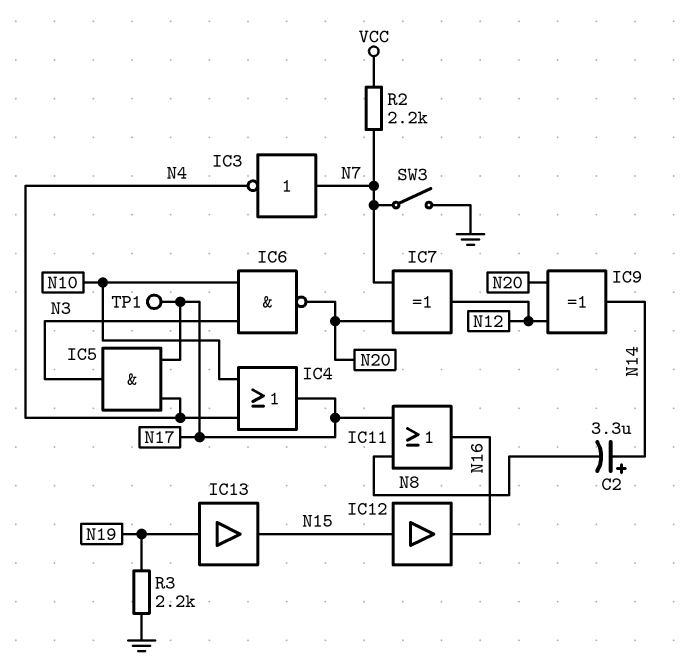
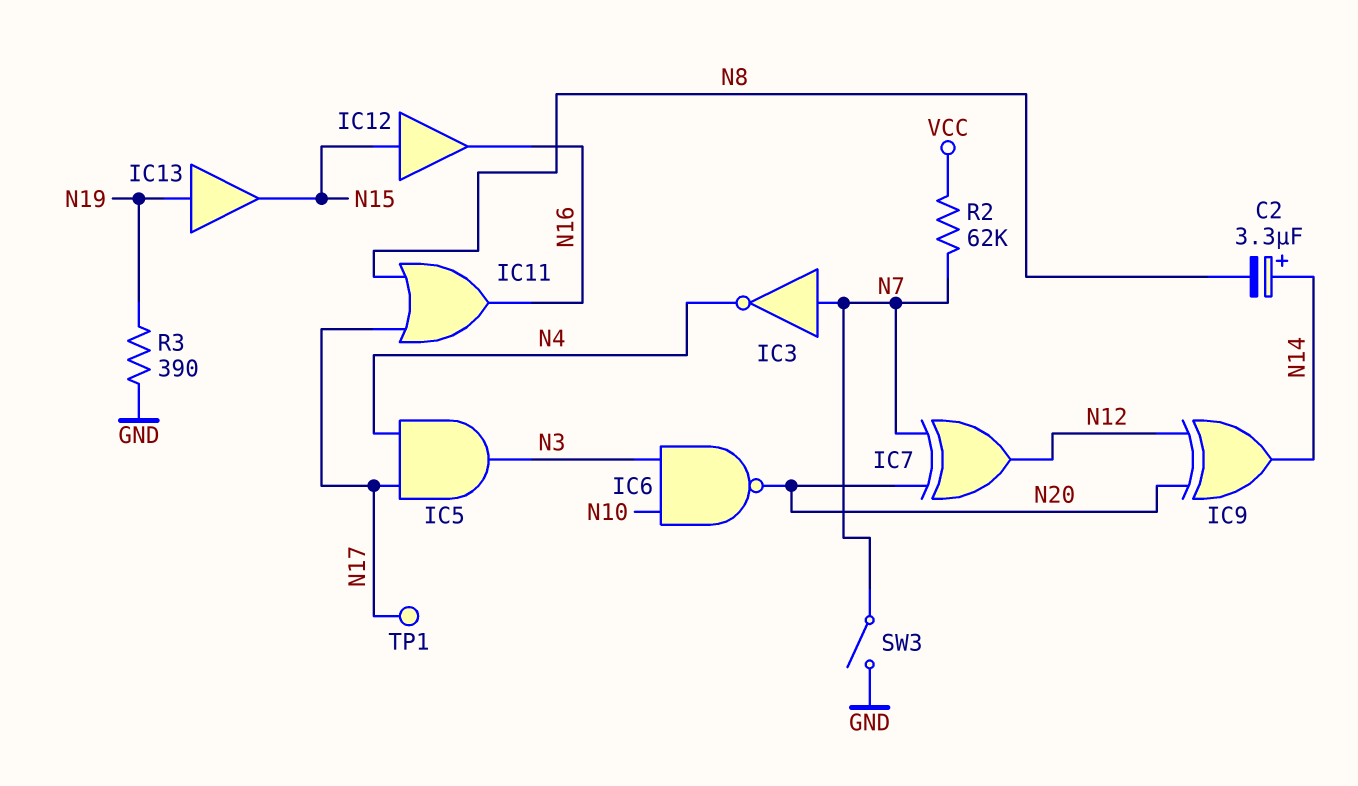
IC4: OR (in N4, in N10, out N17) -> none
R2: 2.2k (N7, VCC) -> 62k (N7, VCC)
R3: 2.2k (GND, N19) -> 390 (GND, N19)

